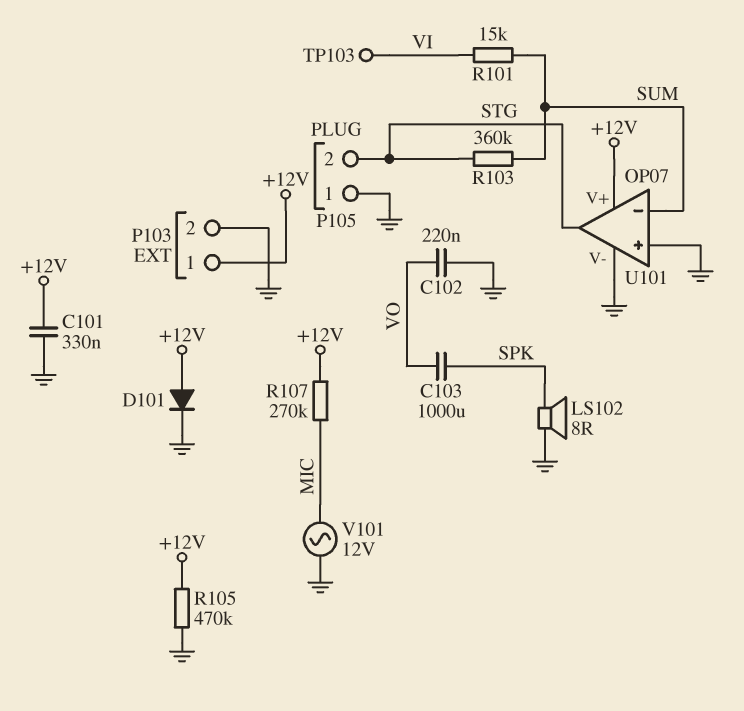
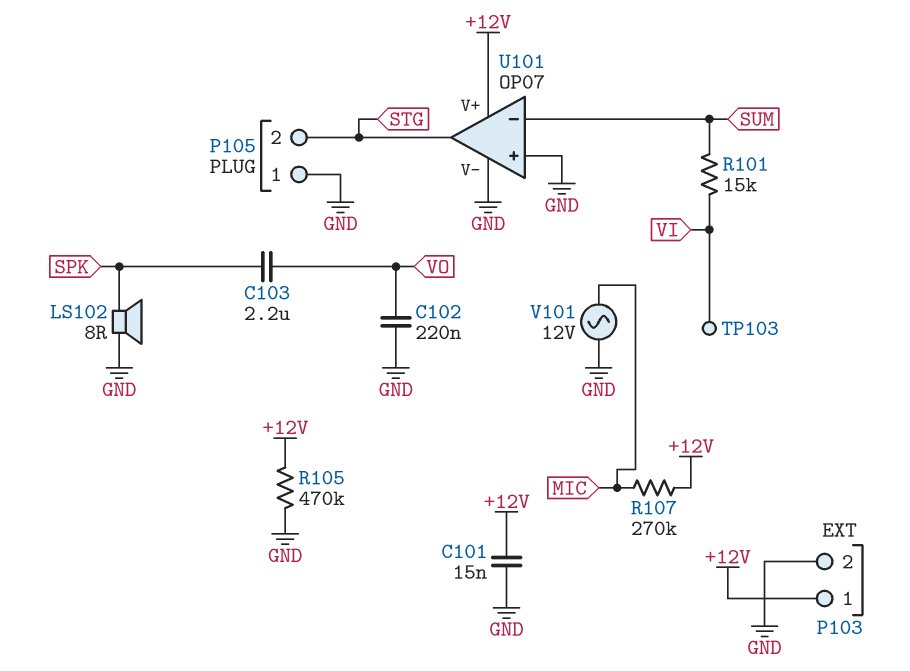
C101: 330nF (+12V, GND) -> 15nF (+12V, GND)
C103: 1000uF (SPK, VO) -> 2.2uF (SPK, VO)
D101: diode (A +12V, K GND) -> none
R103: 360k (STG, SUM) -> none

